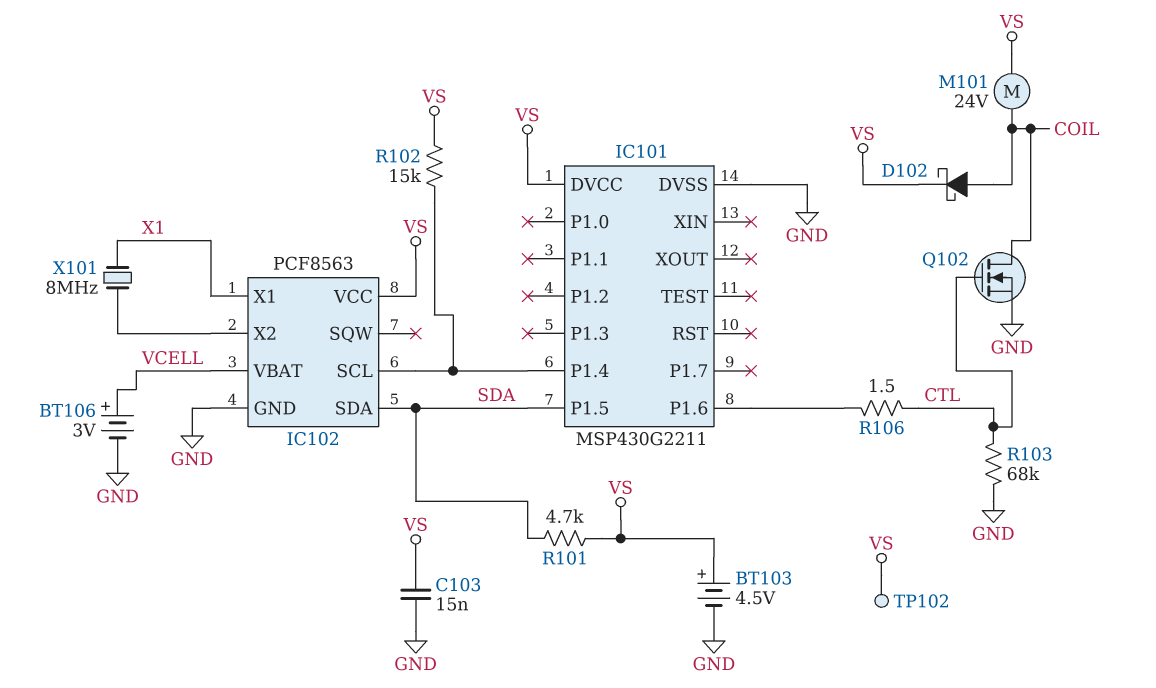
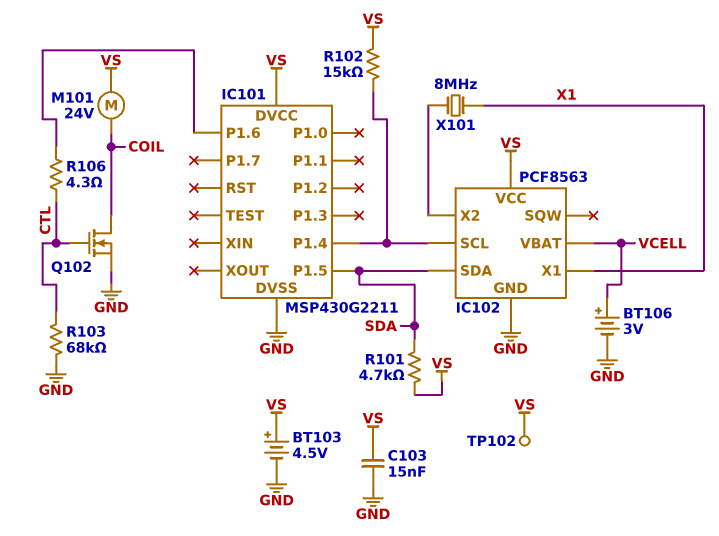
D102: schottky (A COIL, K VS) -> none
R106: 1.5 (CTL, IC101/P1.6) -> 4.3 (CTL, IC101/P1.6)

